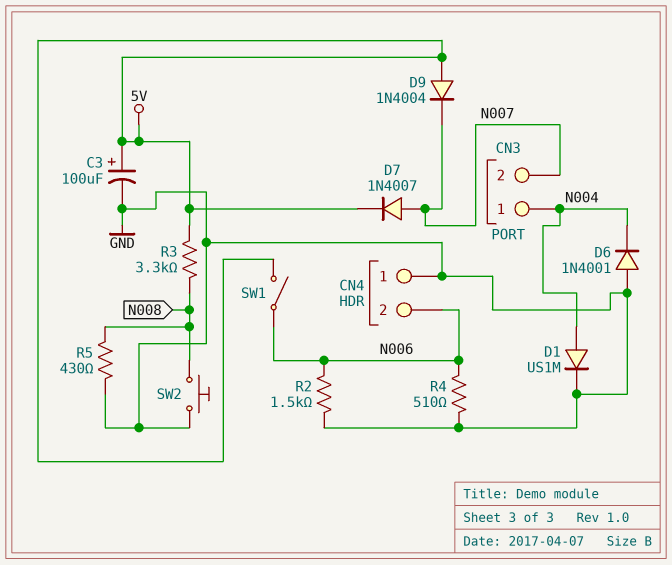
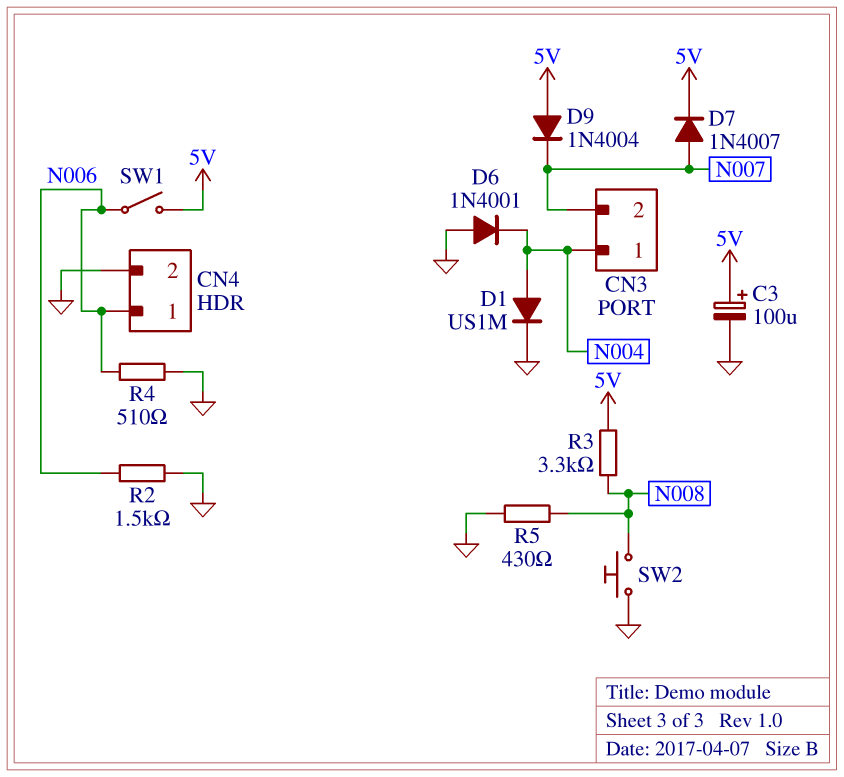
CN4 pin 1: GND -> N006
CN4 pin 2: N006 -> GND

